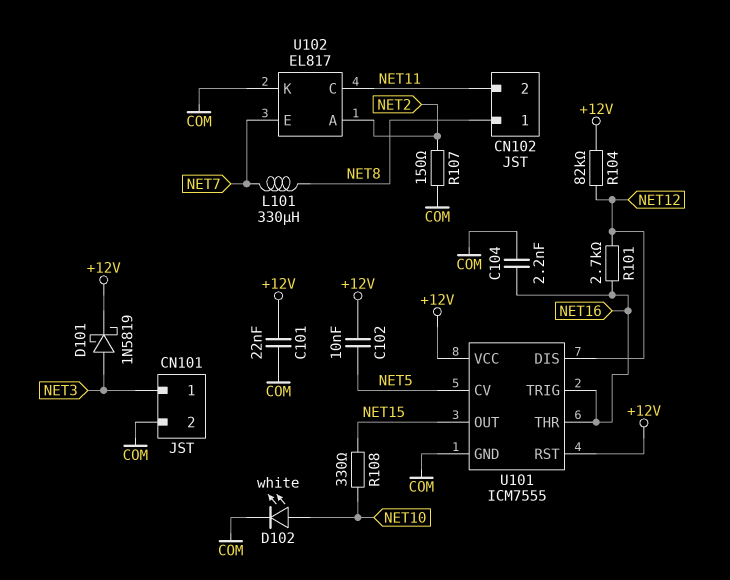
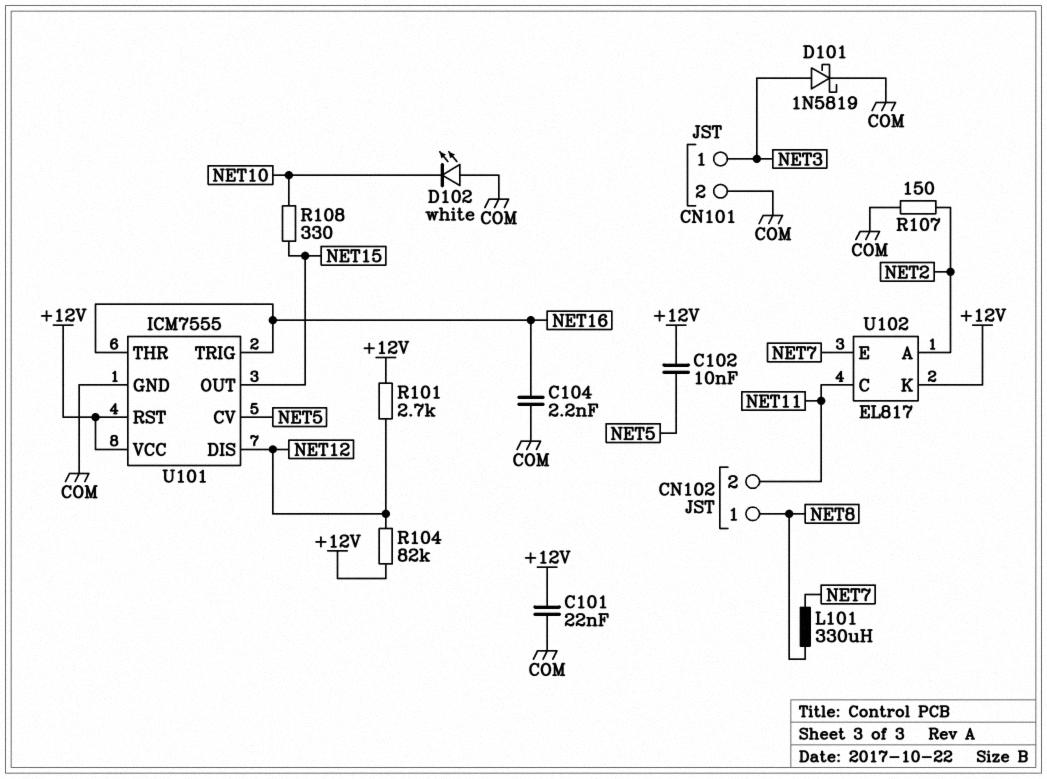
D101: schottky 1N5819 (A NET3, K +12V) -> schottky 1N5819 (A NET3, K COM)
D102: LED white (A NET10, K COM) -> LED white (A COM, K NET10)
R101: 2.7k (NET12, NET16) -> 2.7k (+12V, NET12)
U102 pin K: COM -> +12V

